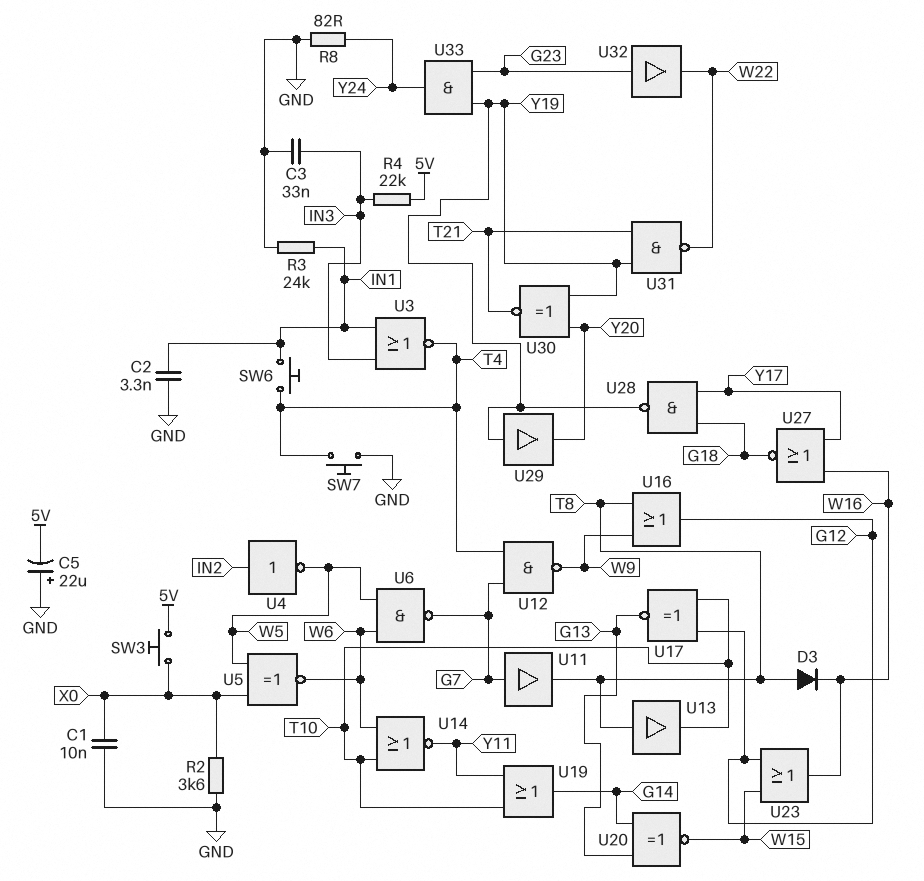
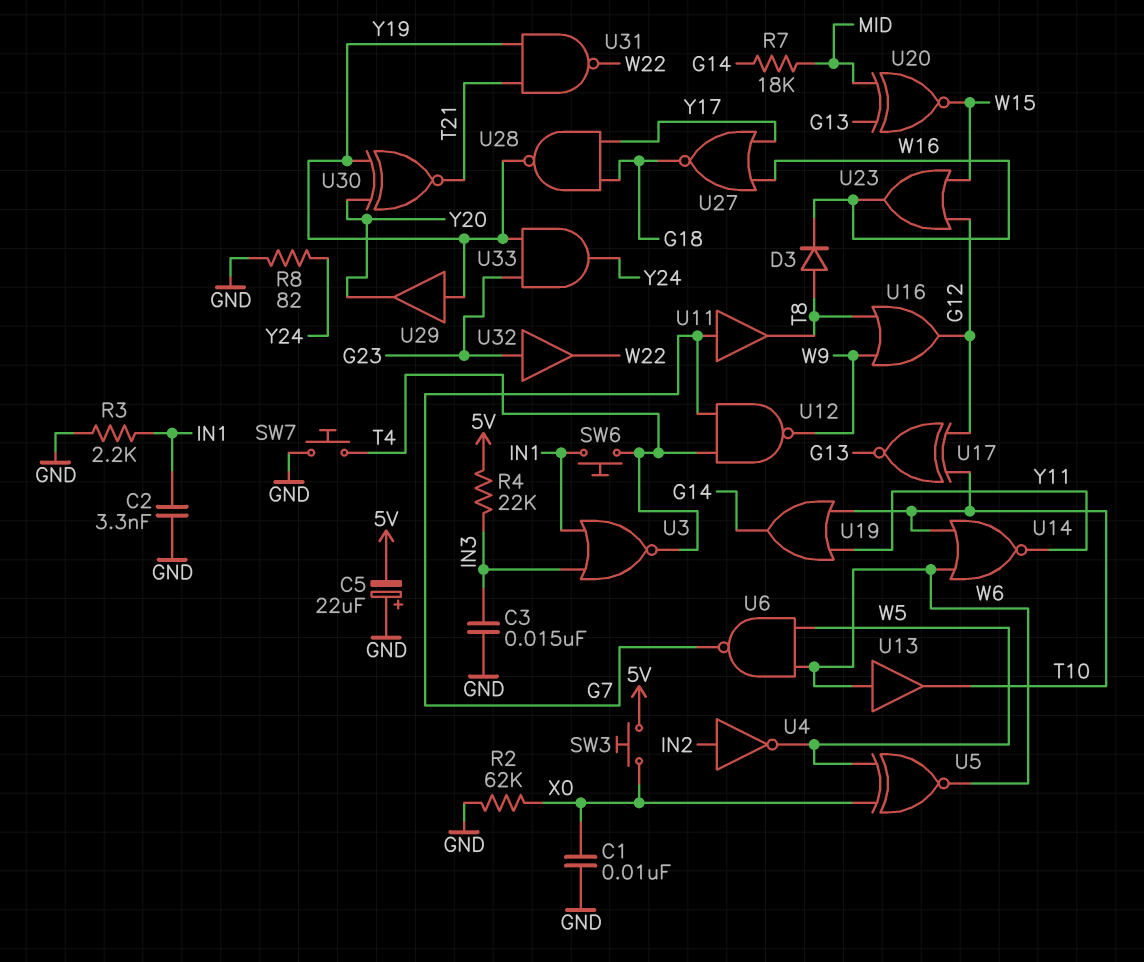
C3: 33nF (GND, IN3) -> 15nF (GND, IN3)
R2: 3.6k (GND, X0) -> 62k (GND, X0)
R3: 24k (GND, IN1) -> 2.2k (GND, IN1)
R7: none -> 18k (G14, MID)
U13: buffer (in T8, out T10) -> buffer (in W6, out T10)
U20: XNOR (in G13, in G14, out W15) -> XNOR (in G13, in MID, out W15)

